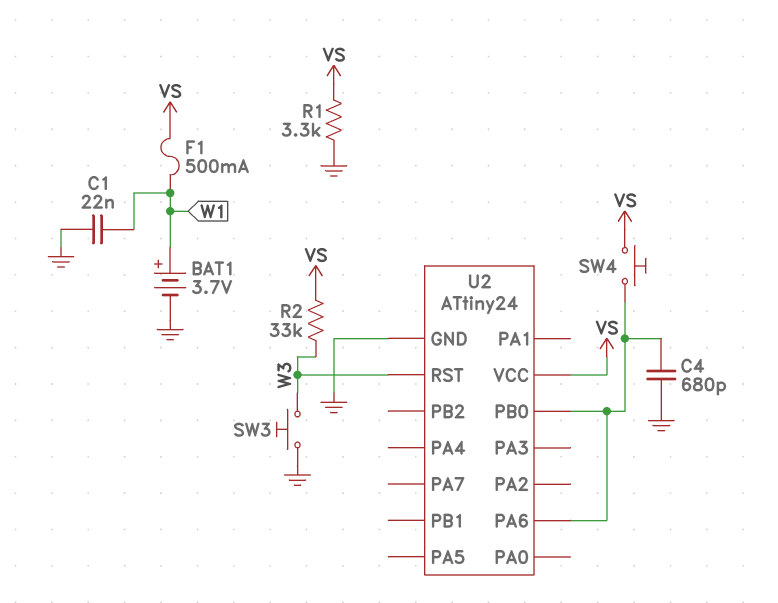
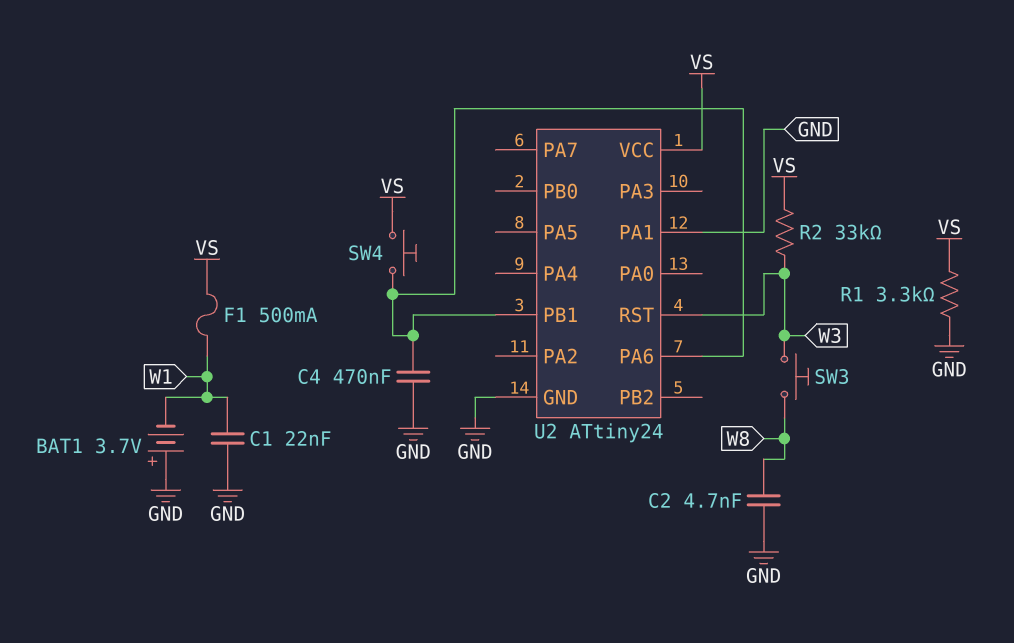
BAT1: 3.7V (plus W1, minus GND) -> 3.7V (plus GND, minus W1)
C2: none -> 4.7nF (GND, W8)
C4: 680pF (GND, U2/PA6) -> 470nF (GND, U2/PA6)
SW3: button (GND, W3) -> button (W3, W8)
U2 pin PA1: none -> GND
U2 pin PB0: U2/PA6 -> none
U2 pin PB1: none -> U2/PA6

